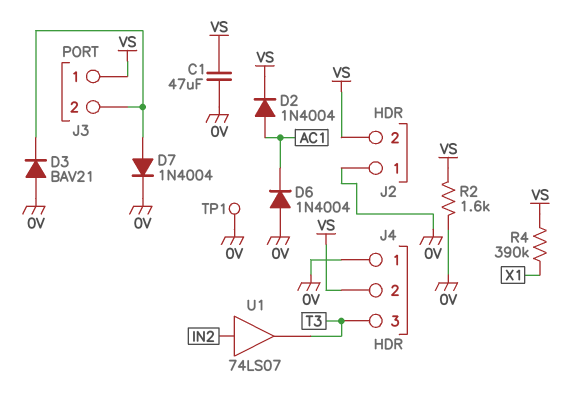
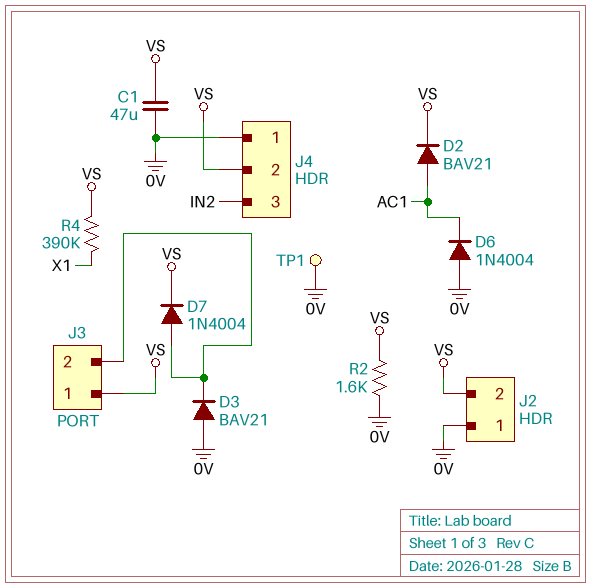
D2: diode 1N4004 (A AC1, K VS) -> diode BAV21 (A AC1, K VS)
D7: diode 1N4004 (A J3/2, K 0V) -> diode 1N4004 (A J3/2, K VS)
J4 pin 3: T3 -> IN2
U1: buffer 74LS07 (in IN2, out T3) -> none

